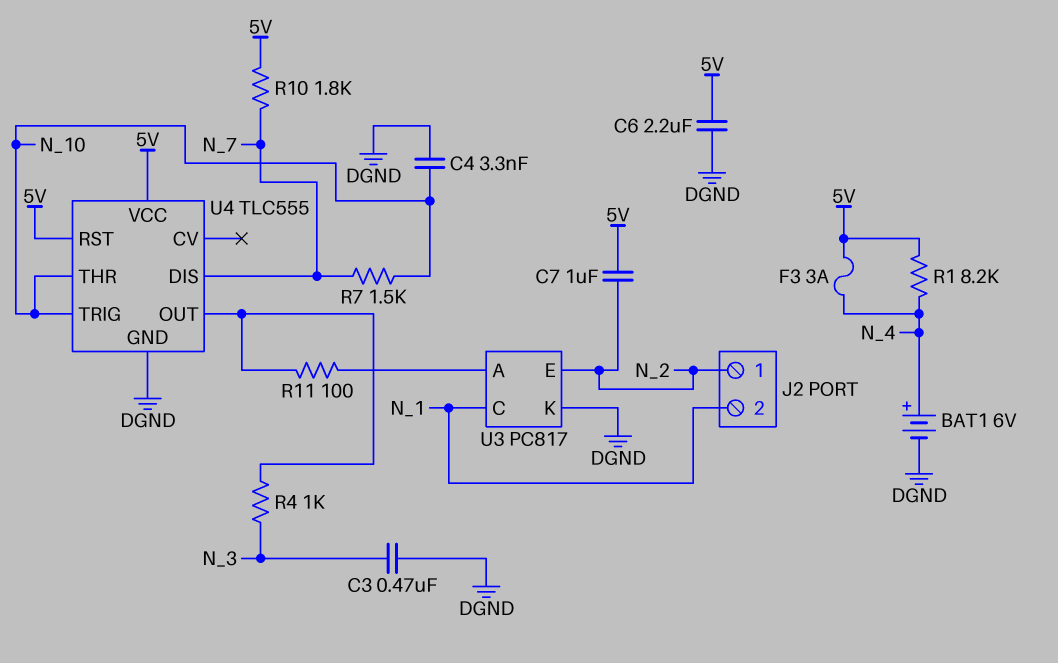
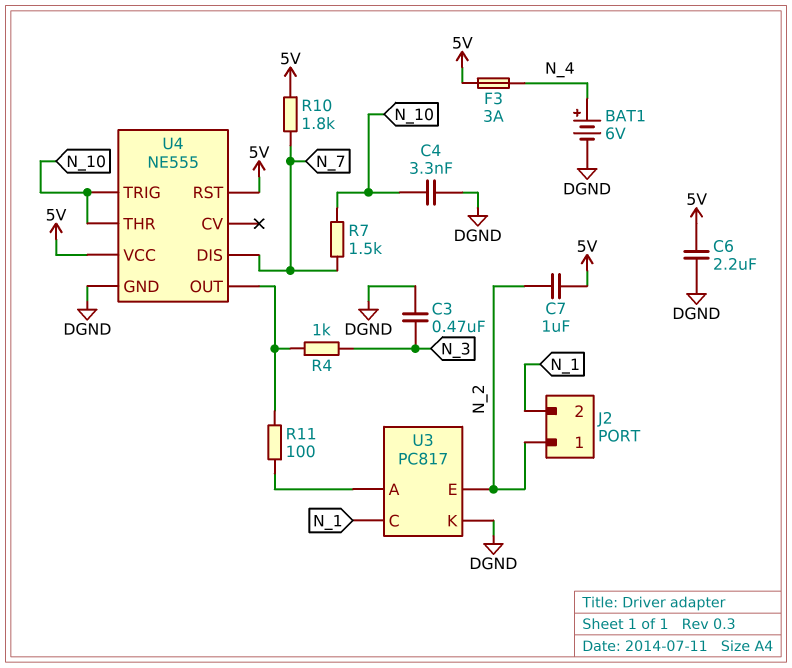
R1: 8.2k (5V, N_4) -> none
U4: TLC555 -> NE555

